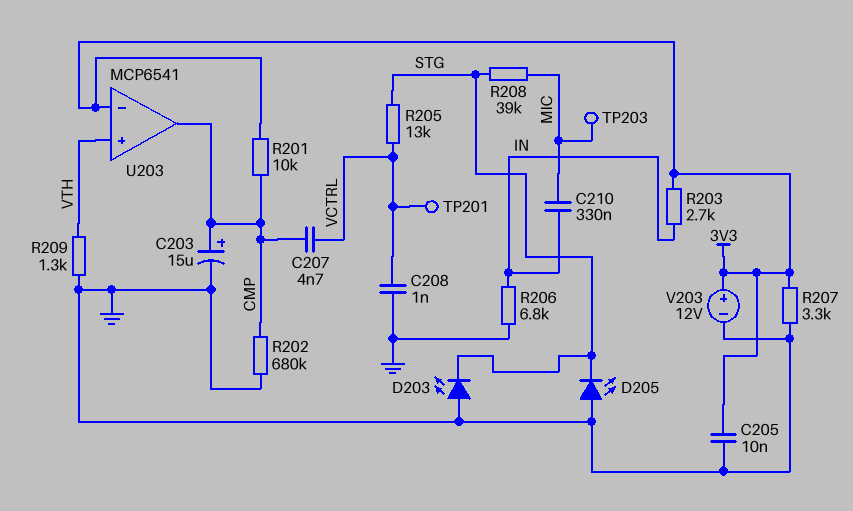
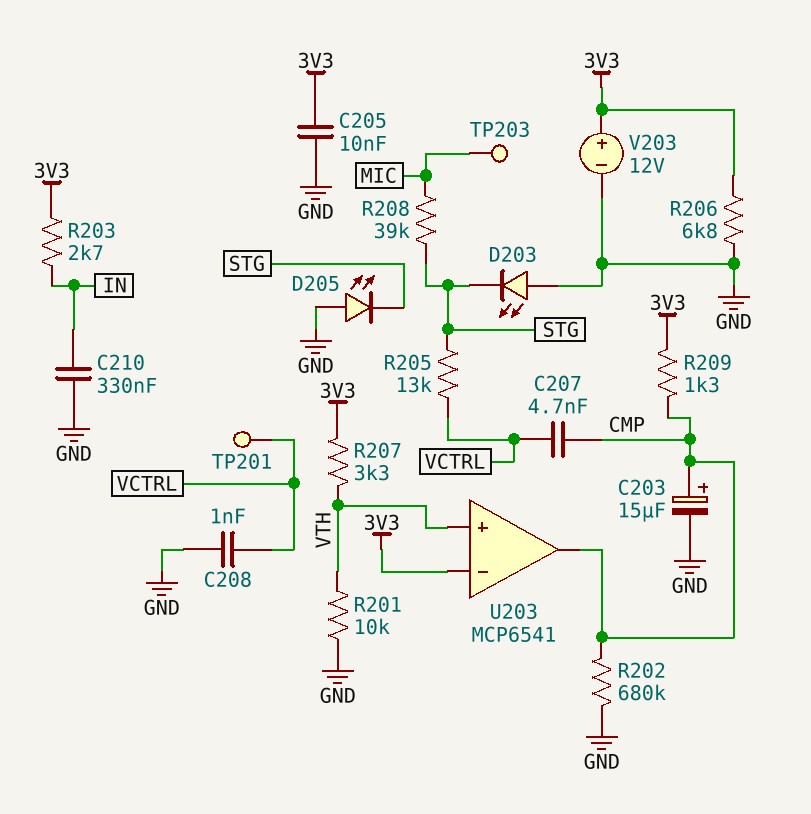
C210: 330nF (IN, MIC) -> 330nF (GND, IN)
R201: 10k (3V3, CMP) -> 10k (GND, VTH)
R206: 6.8k (GND, IN) -> 6.8k (3V3, GND)
R207: 3.3k (3V3, GND) -> 3.3k (3V3, VTH)
R209: 1.3k (GND, VTH) -> 1.3k (3V3, CMP)

